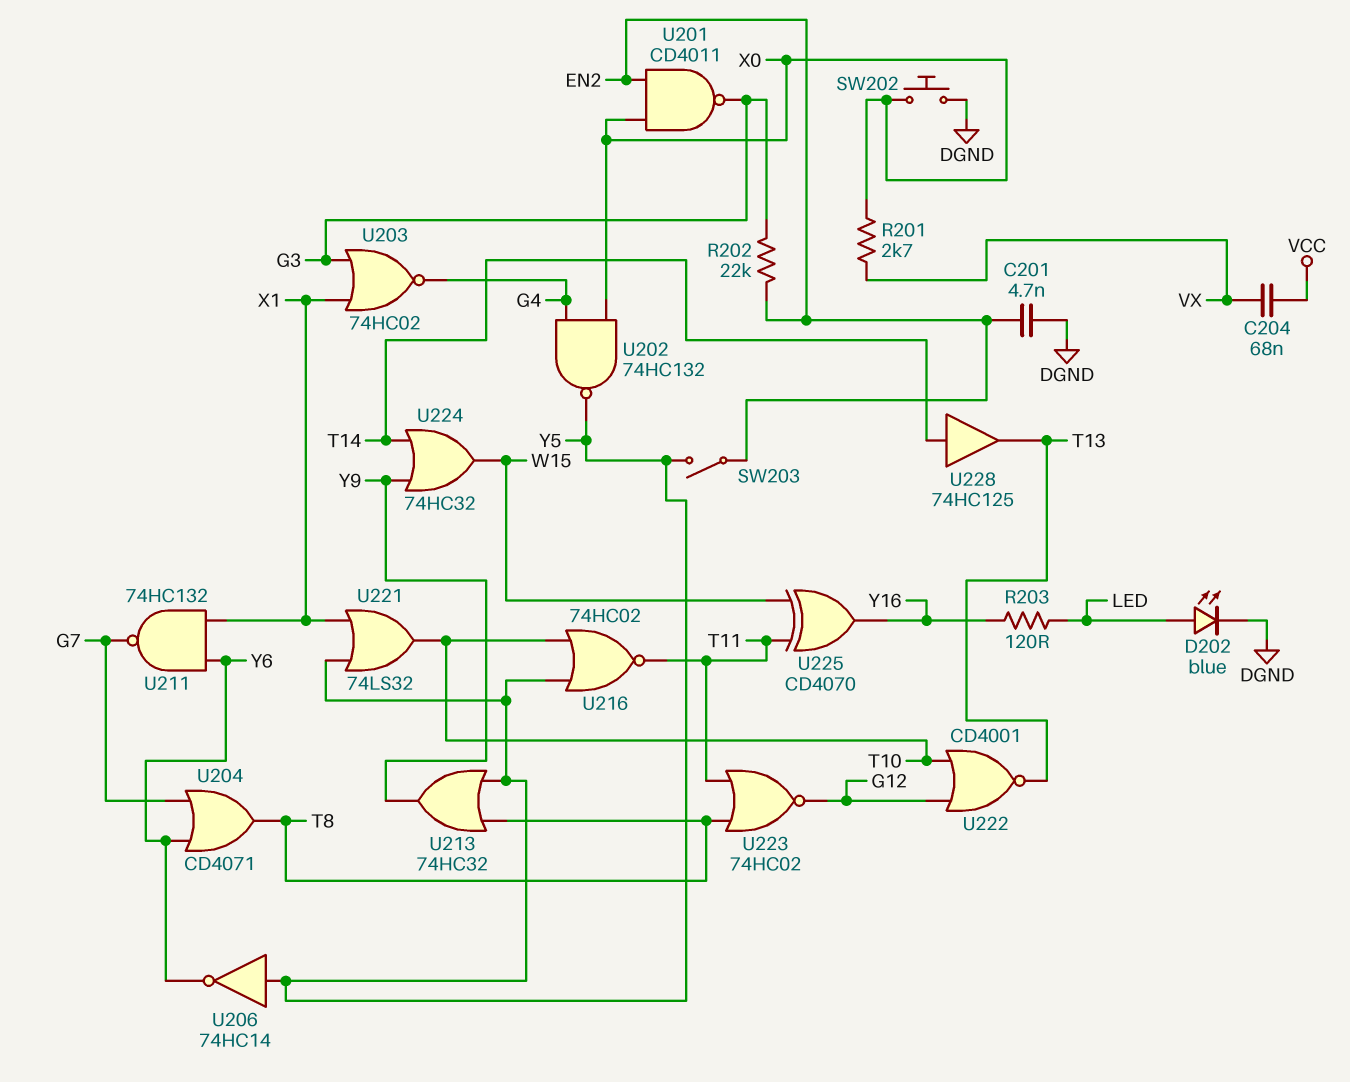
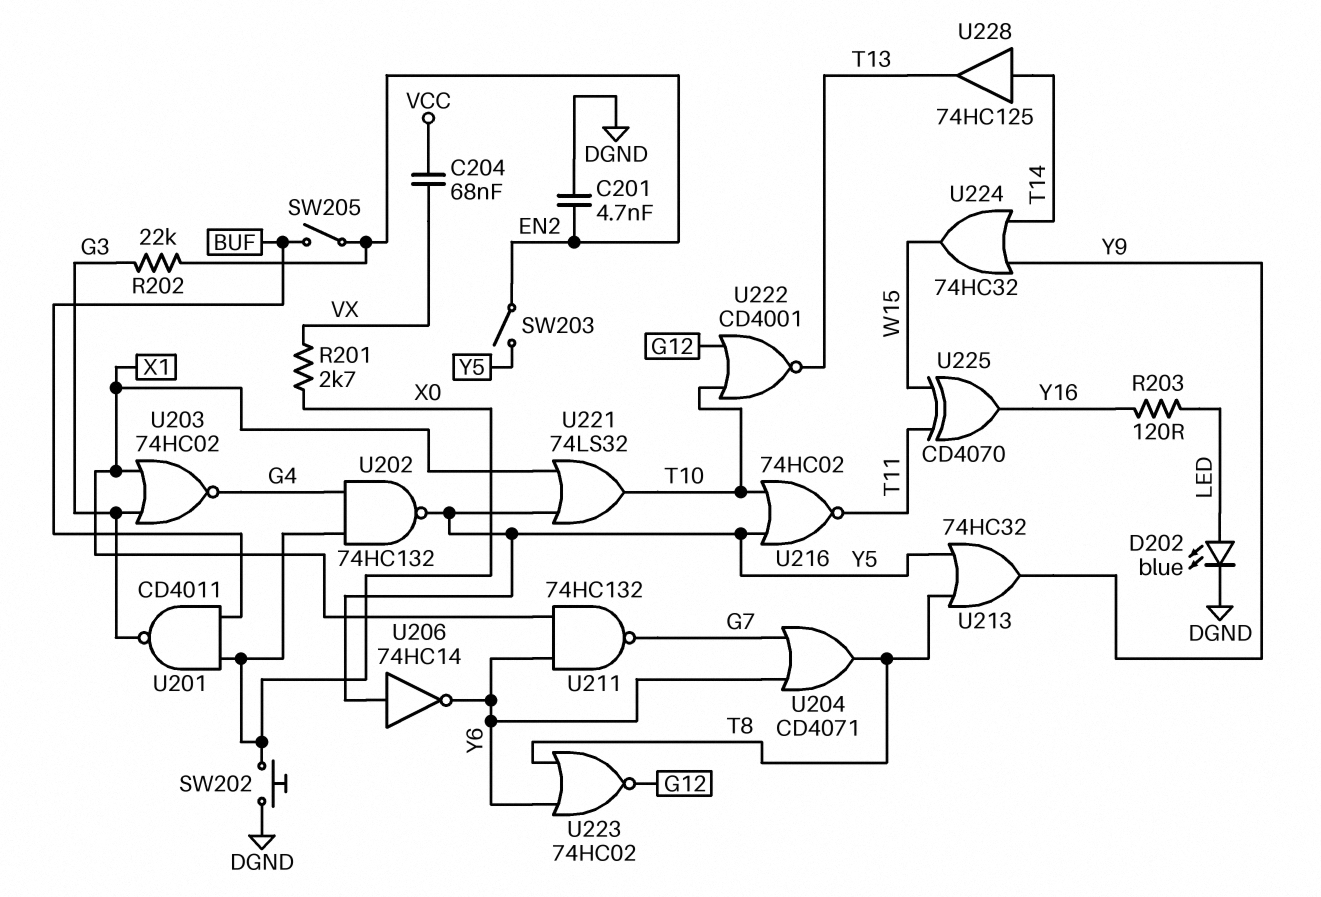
SW205: none -> switch (BUF, EN2)
U201: NAND CD4011 (in EN2, in X0, out G3) -> NAND CD4011 (in BUF, in X0, out G3)
U223: NOR 74HC02 (in T8, in T11, out G12) -> NOR 74HC02 (in T8, in Y6, out G12)

